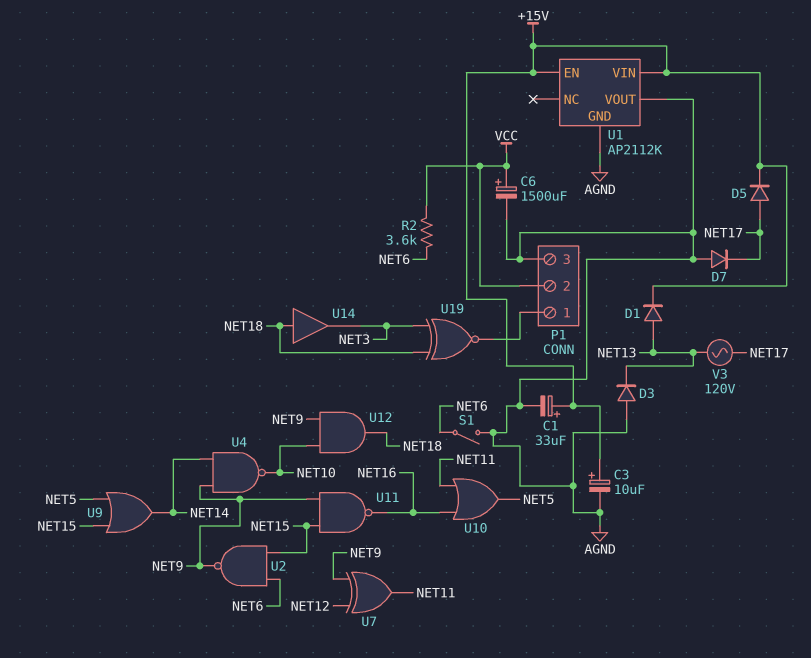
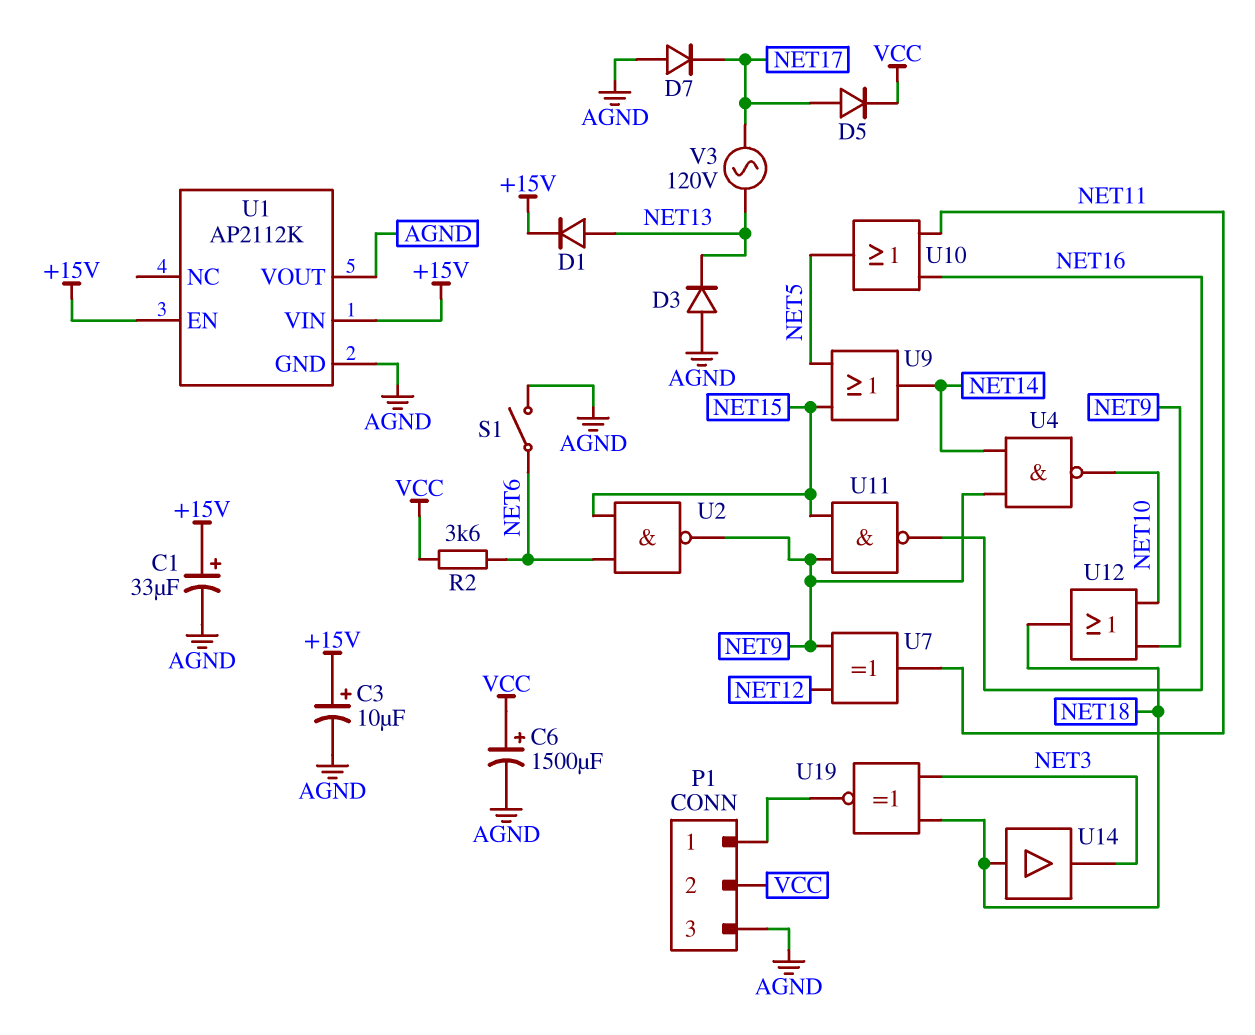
D5: diode (A NET17, K +15V) -> diode (A NET17, K VCC)
U12: AND (in NET9, in NET10, out NET18) -> OR (in NET9, in NET10, out NET18)

